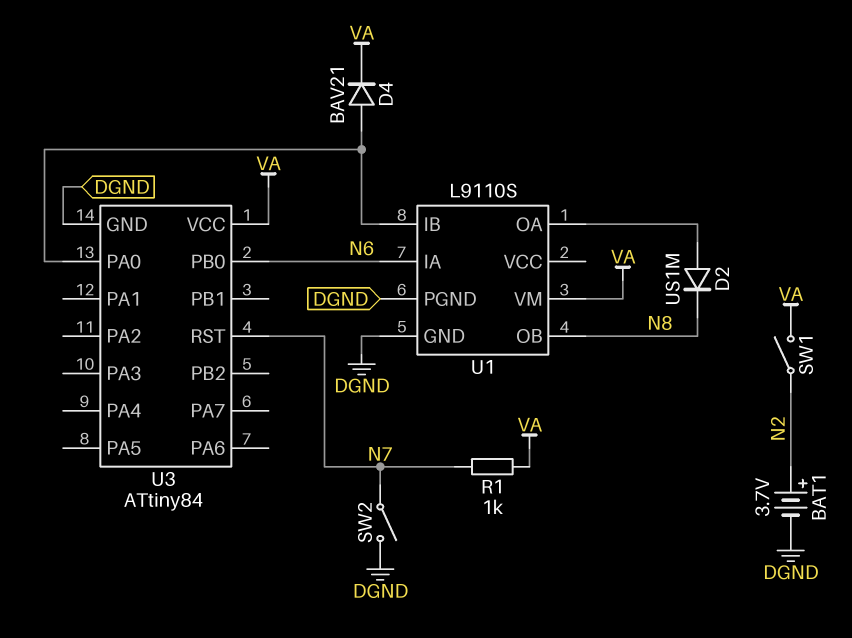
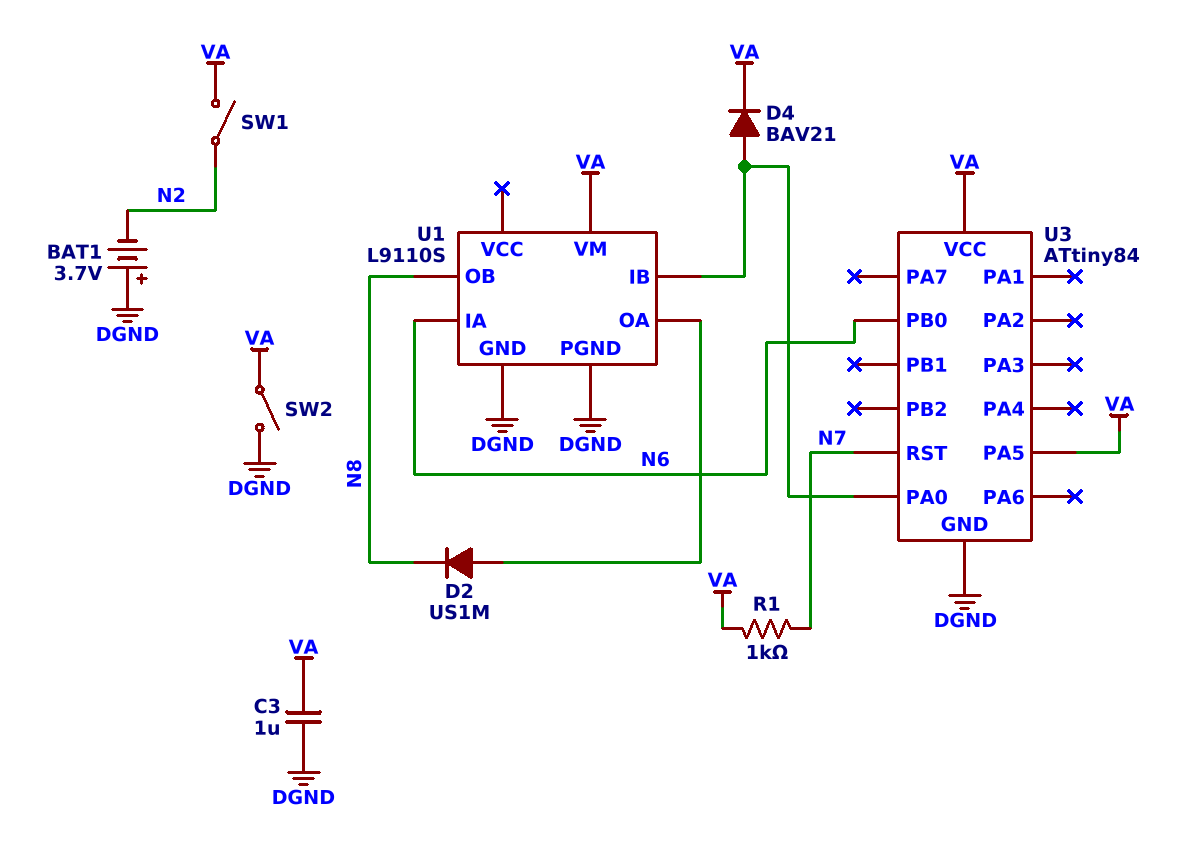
BAT1: 3.7V (plus N2, minus DGND) -> 3.7V (plus DGND, minus N2)
C3: none -> 1uF (DGND, VA)
SW2: switch (DGND, N7) -> switch (DGND, VA)
U3 pin PA5: none -> VA

